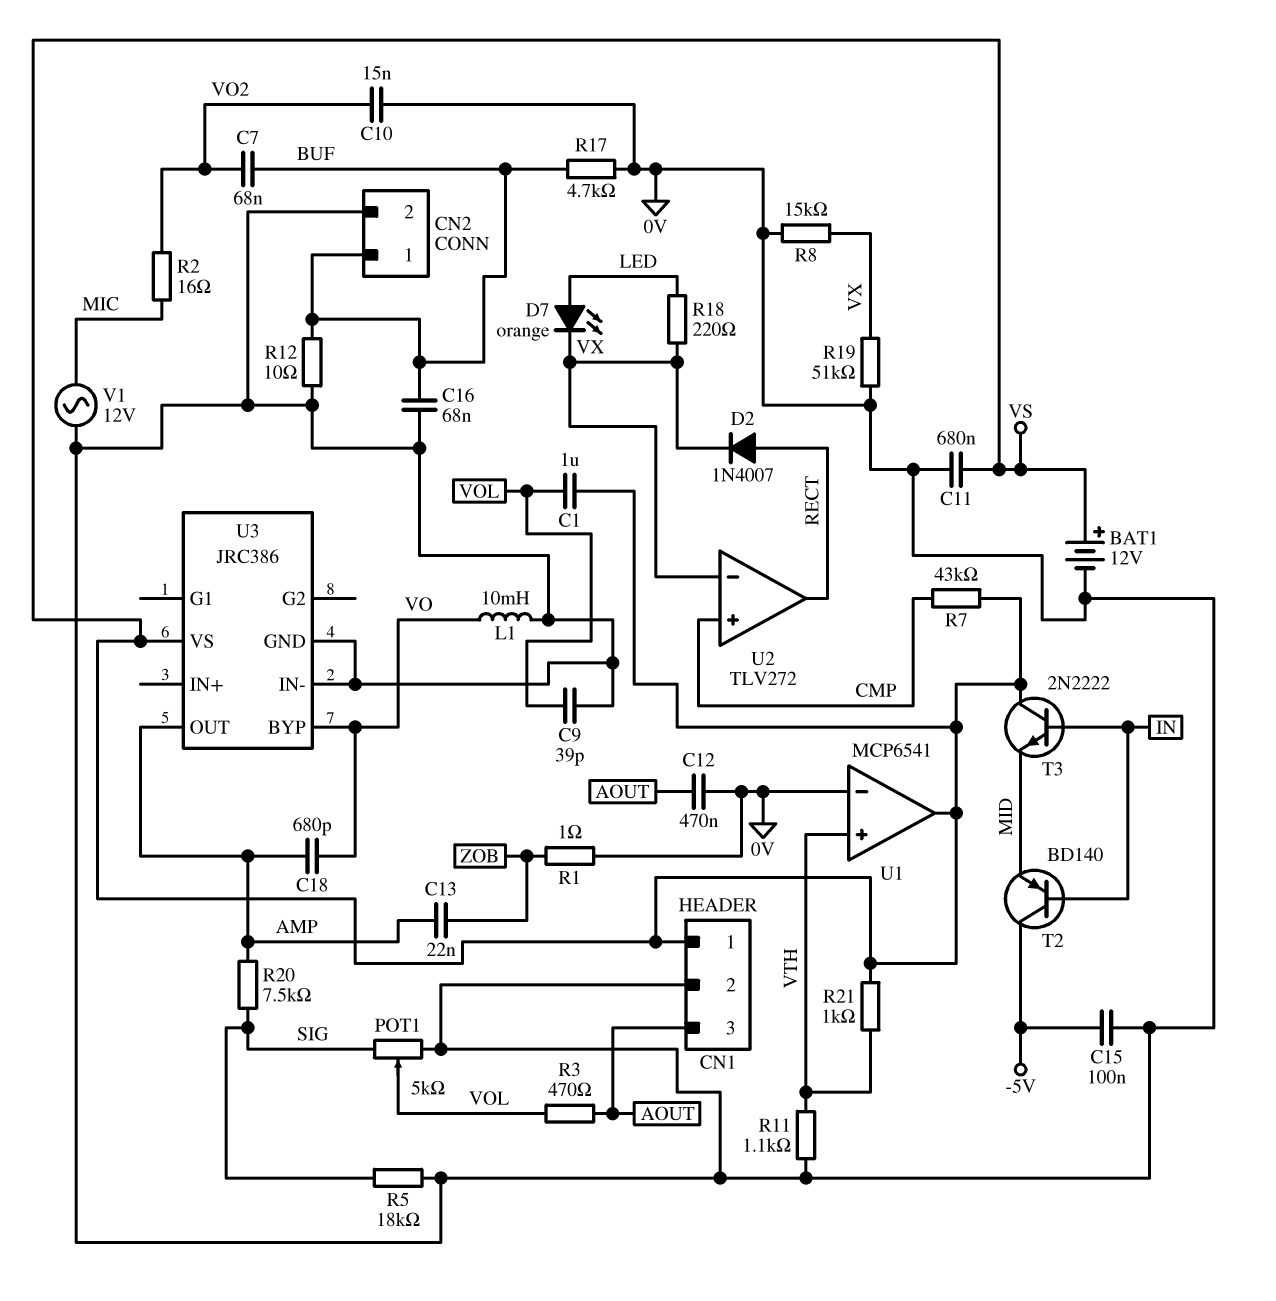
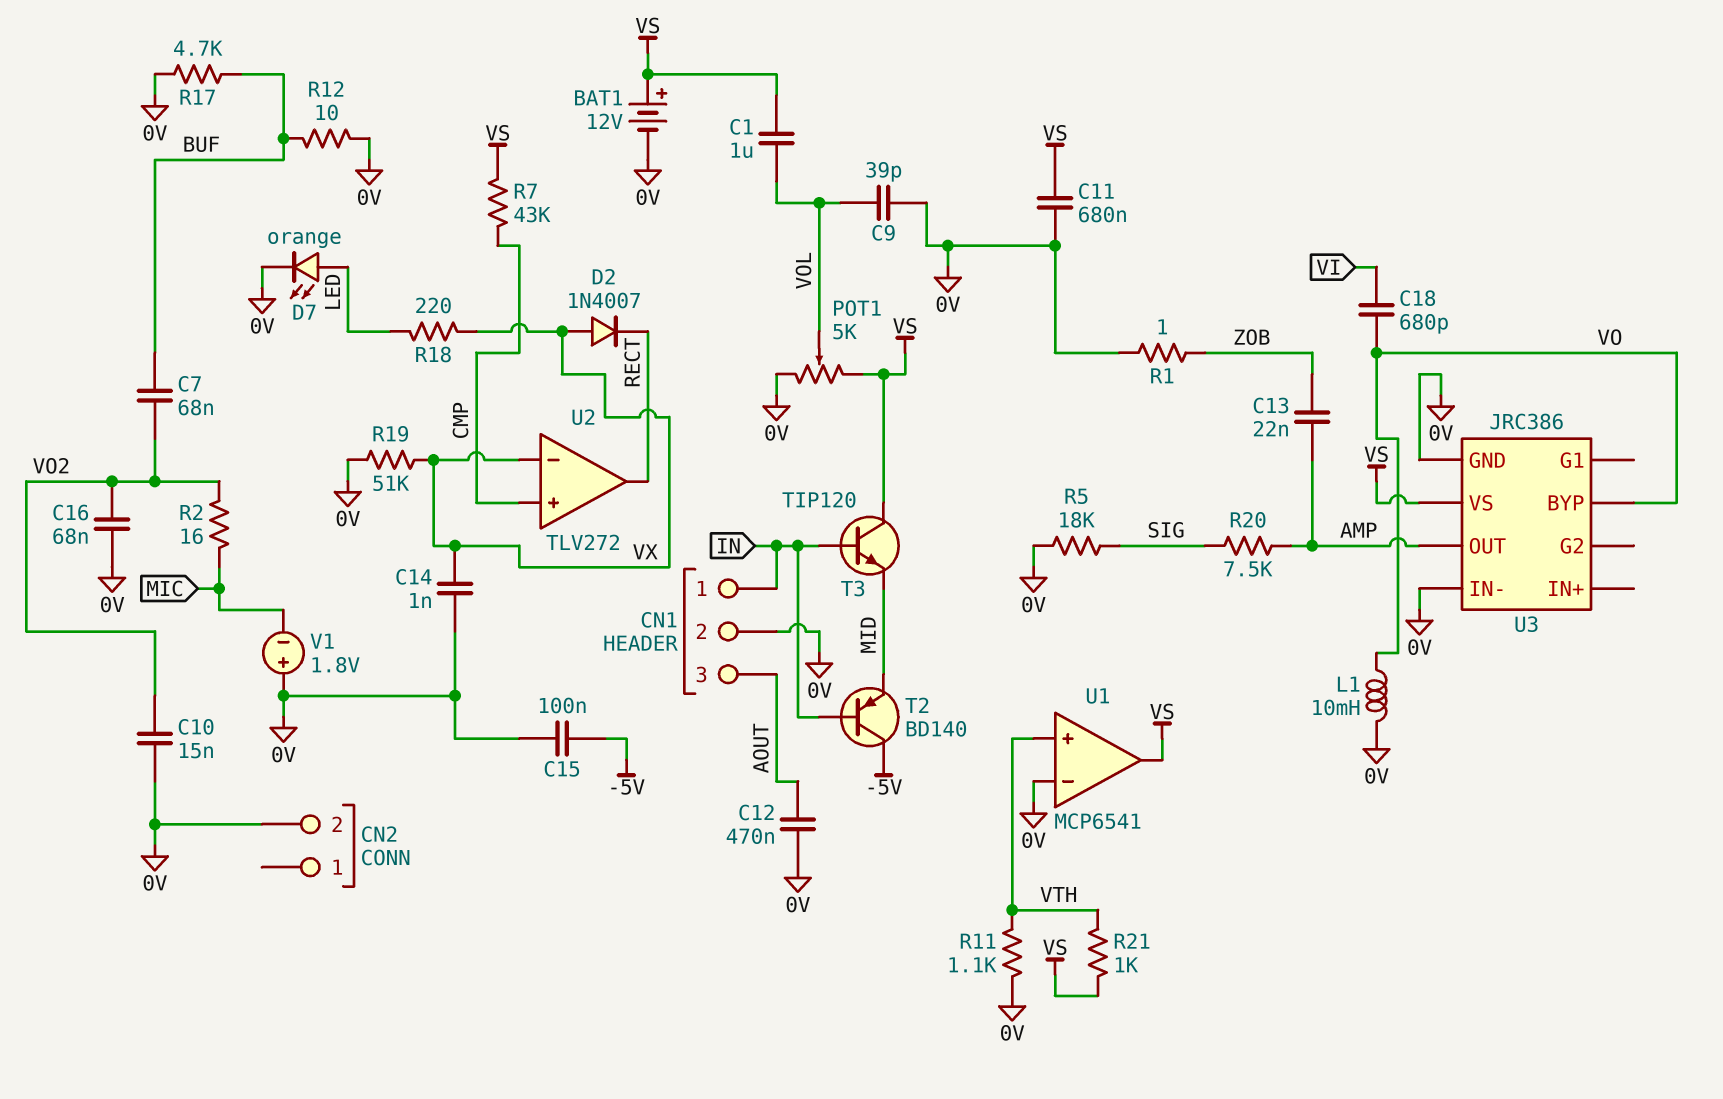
C14: none -> 1nF (0V, VX)
C16: 68nF (0V, BUF) -> 68nF (0V, VO2)
C18: 680pF (AMP, VO) -> 680pF (VI, VO)
CN1 pin 1: VS -> IN
CN2 pin 1: BUF -> none
D2: diode 1N4007 (A RECT, K VX) -> diode 1N4007 (A VX, K RECT)
D7: LED orange (A LED, K VX) -> LED orange (A LED, K 0V)
POT1: 5k (0V, SIG, wiper VOL) -> 5k (0V, VS, wiper VOL)
R3: 470 (AOUT, VOL) -> none
R8: 15k (0V, VX) -> none
T3: NPN 2N2222 (B IN, C VS, E MID) -> NPN TIP120 (B IN, C VS, E MID)
V1: AC 12V (0V, MIC) -> 1.8V (plus 0V, minus MIC)

